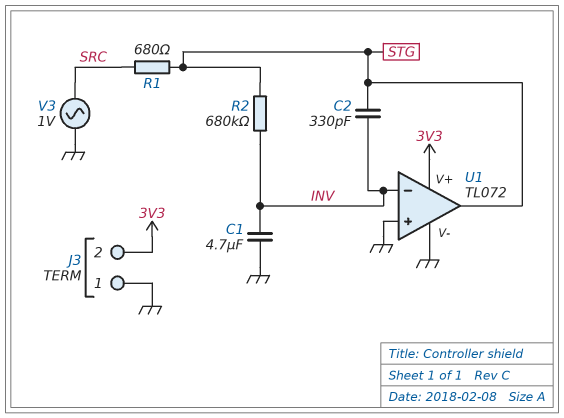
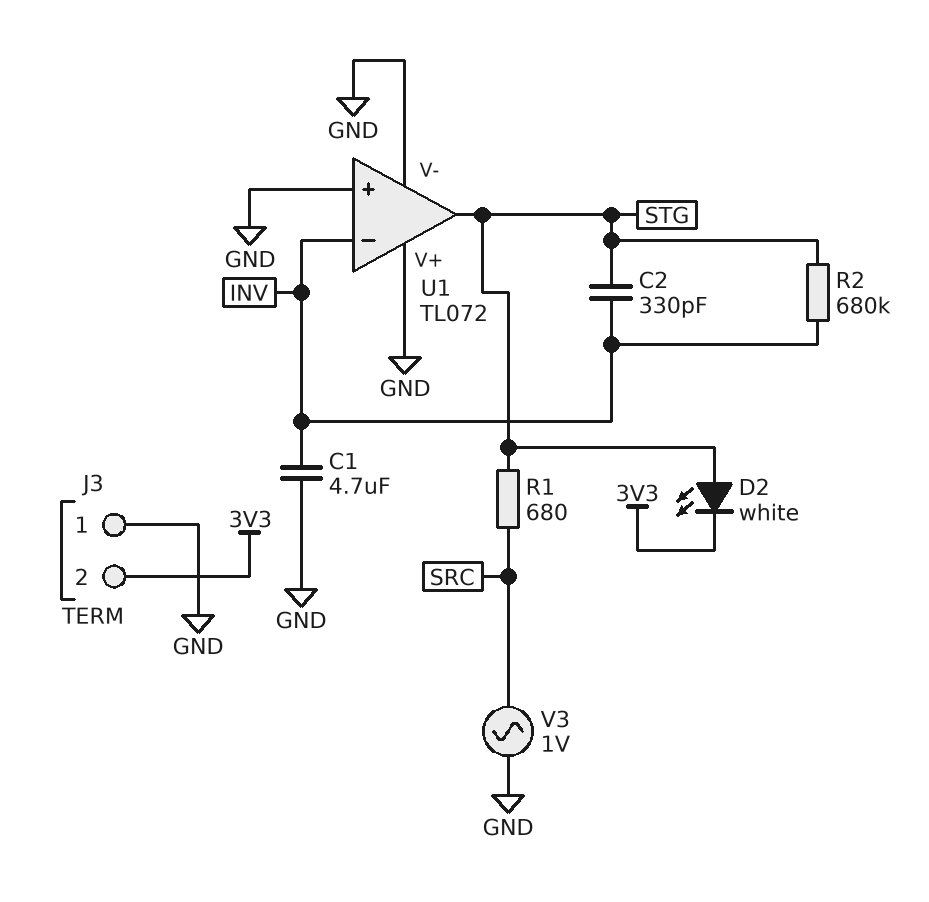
D2: none -> LED white (A STG, K 3V3)
U1 pin V+: 3V3 -> GND

